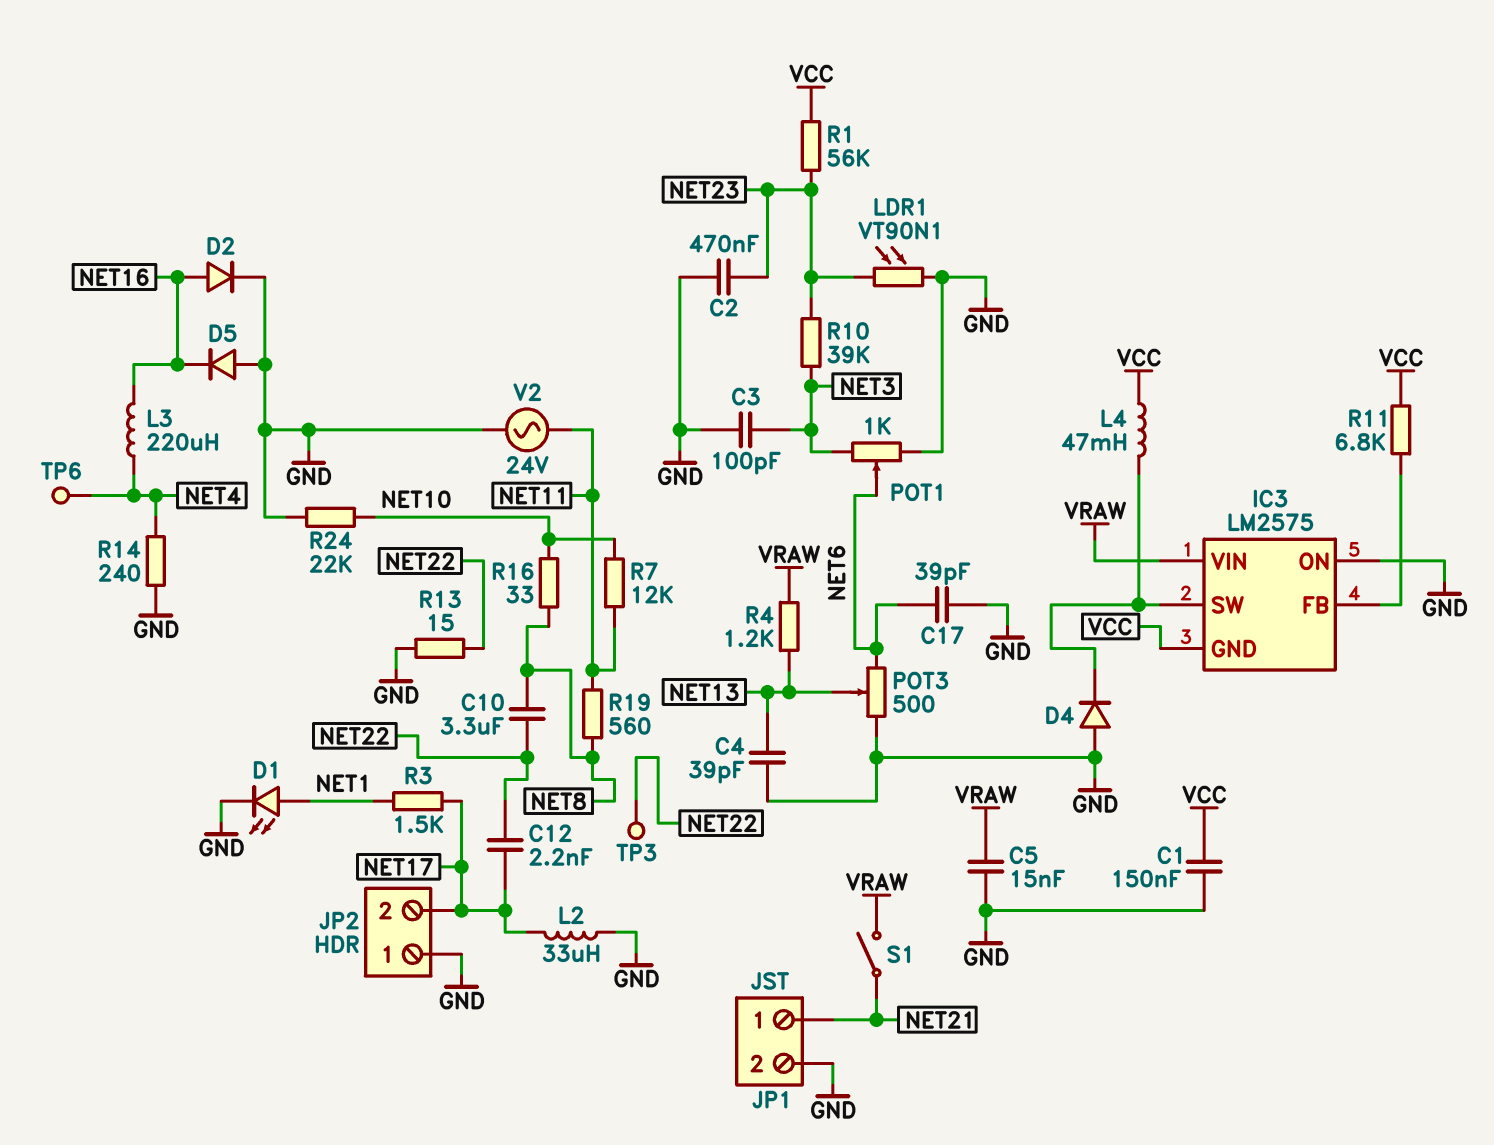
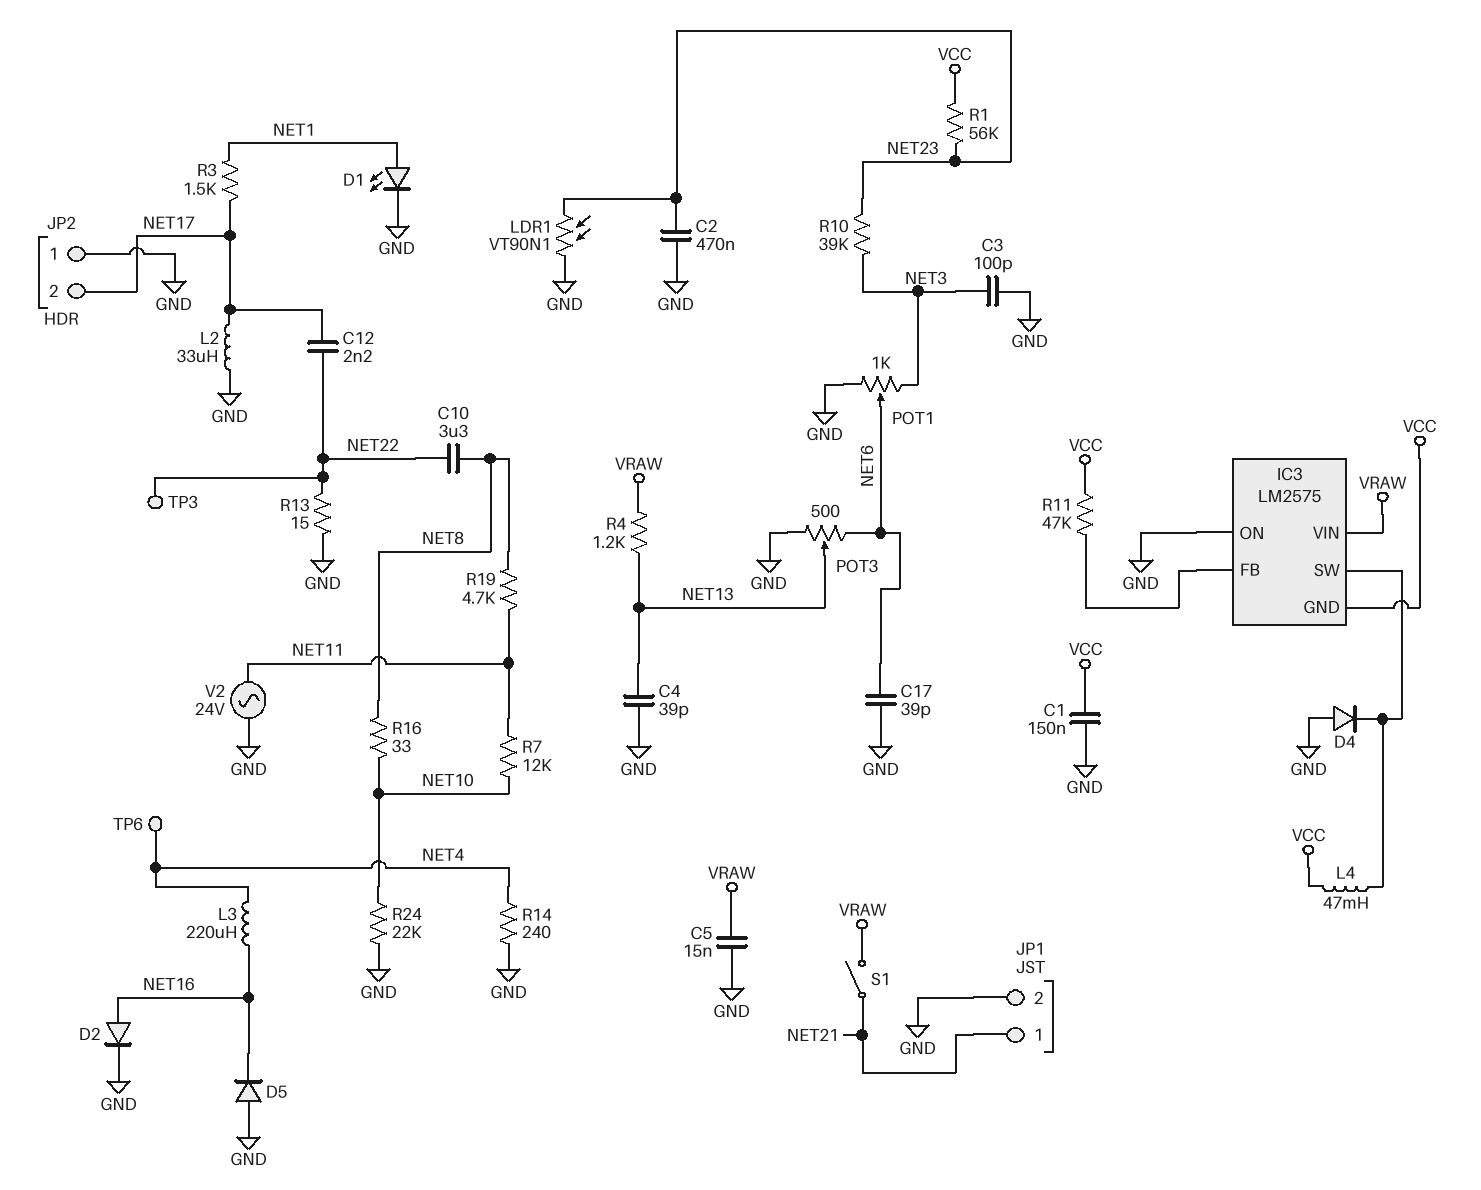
R11: 6.8k (IC3/FB, VCC) -> 47k (IC3/FB, VCC)
R19: 560 (NET8, NET11) -> 4.7k (NET8, NET11)

